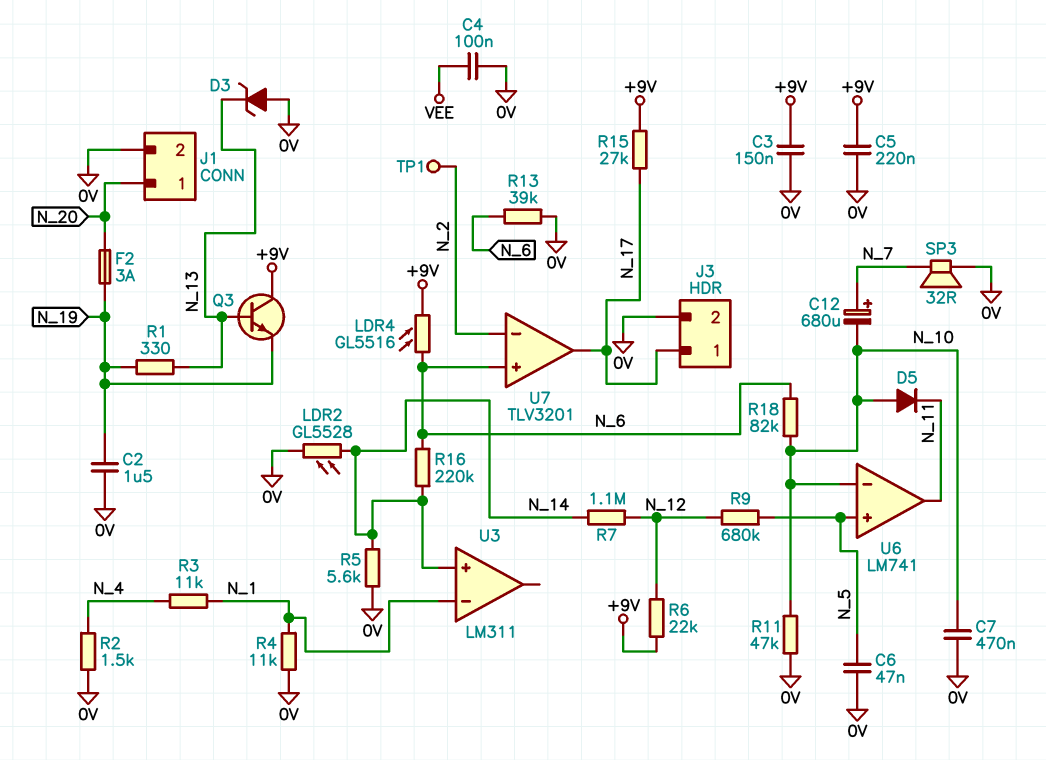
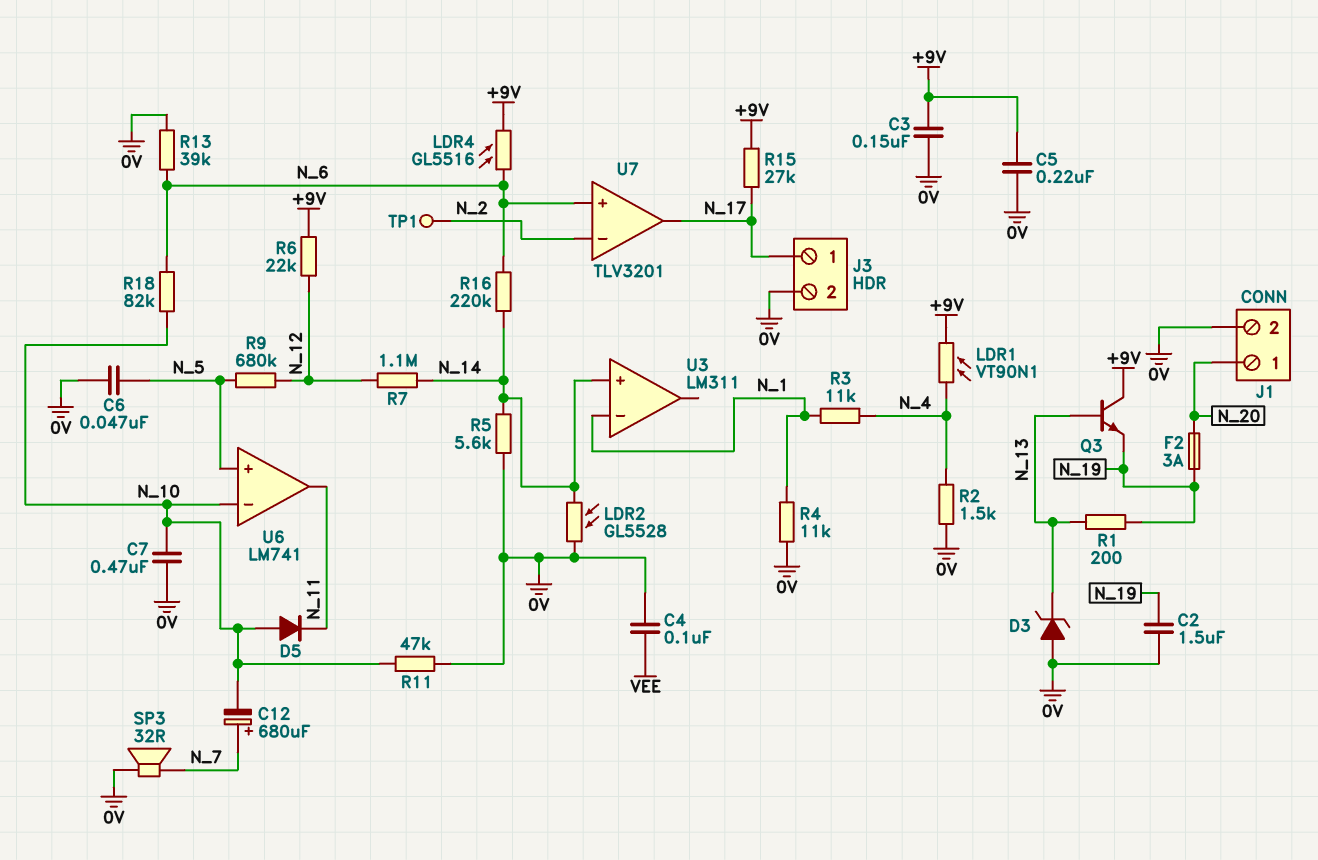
LDR1: none -> VT90N1 (+9V, N_4)
R1: 330 (N_13, N_19) -> 200 (N_13, N_19)

